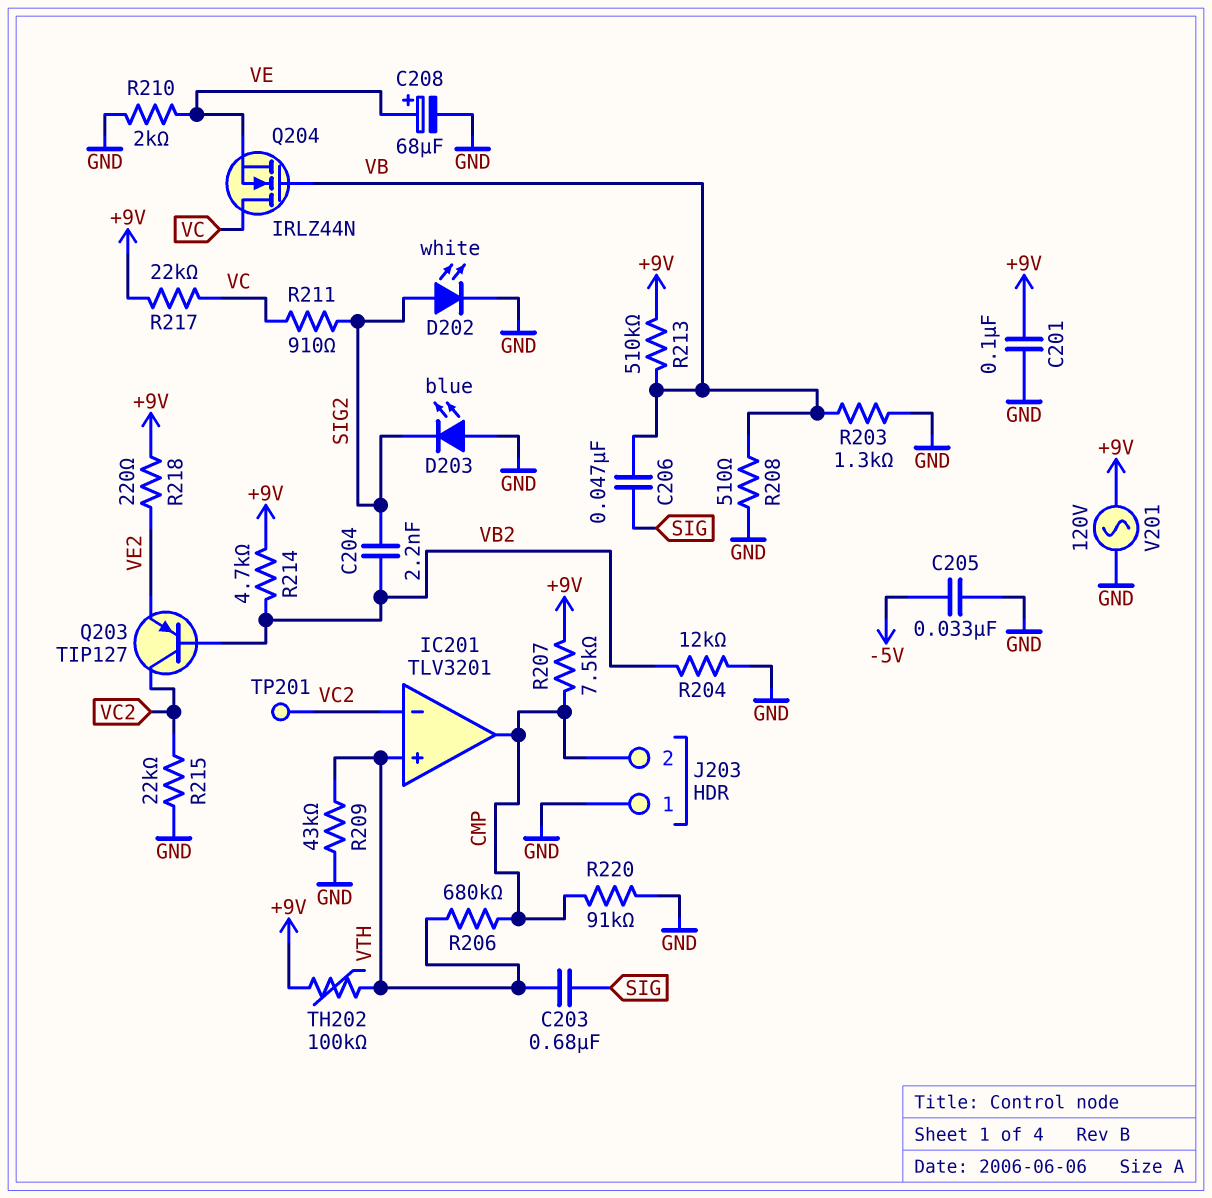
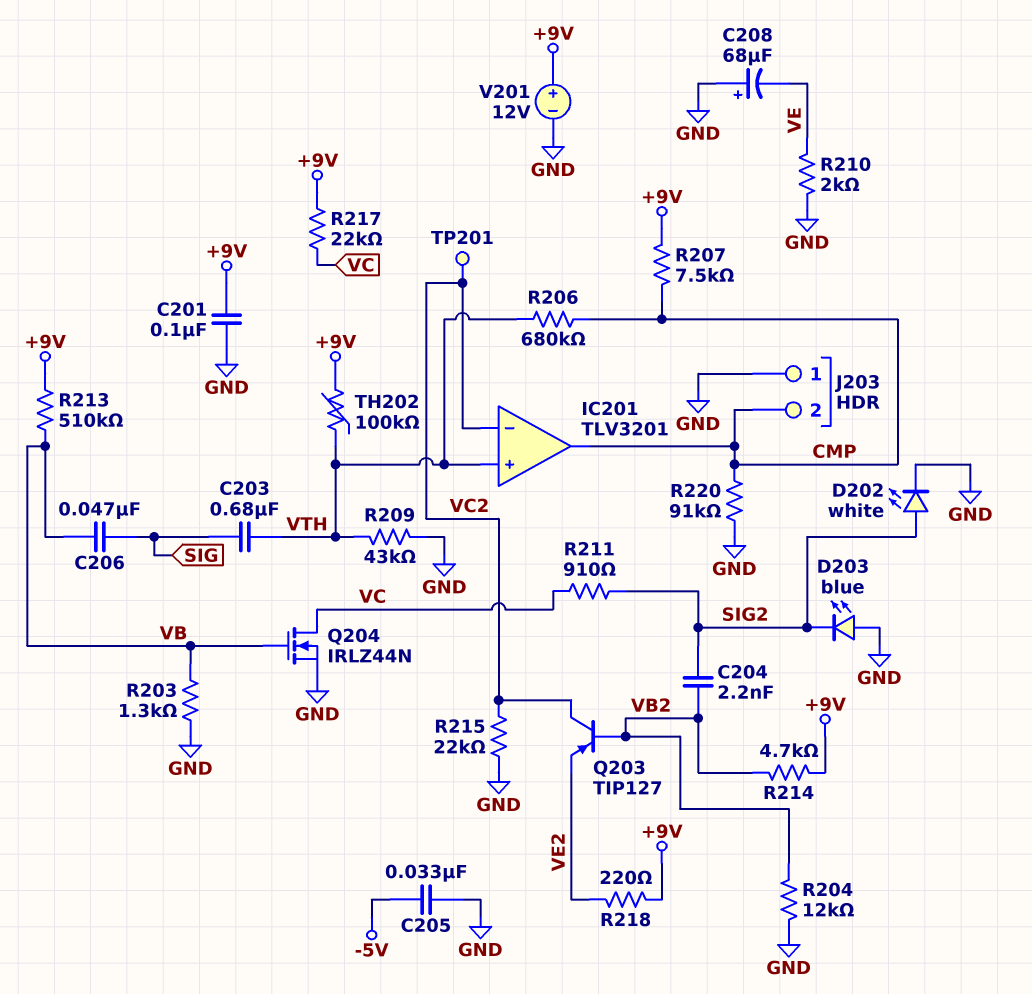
C208: 68uF (plus VE, minus GND) -> 68uF (plus GND, minus VE)
Q204: NMOS IRLZ44N (G VB, D VC, S VE) -> NMOS IRLZ44N (G VB, D VC, S GND)
R208: 510 (GND, VB) -> none
V201: AC 120V (+9V, GND) -> 12V (plus +9V, minus GND)

